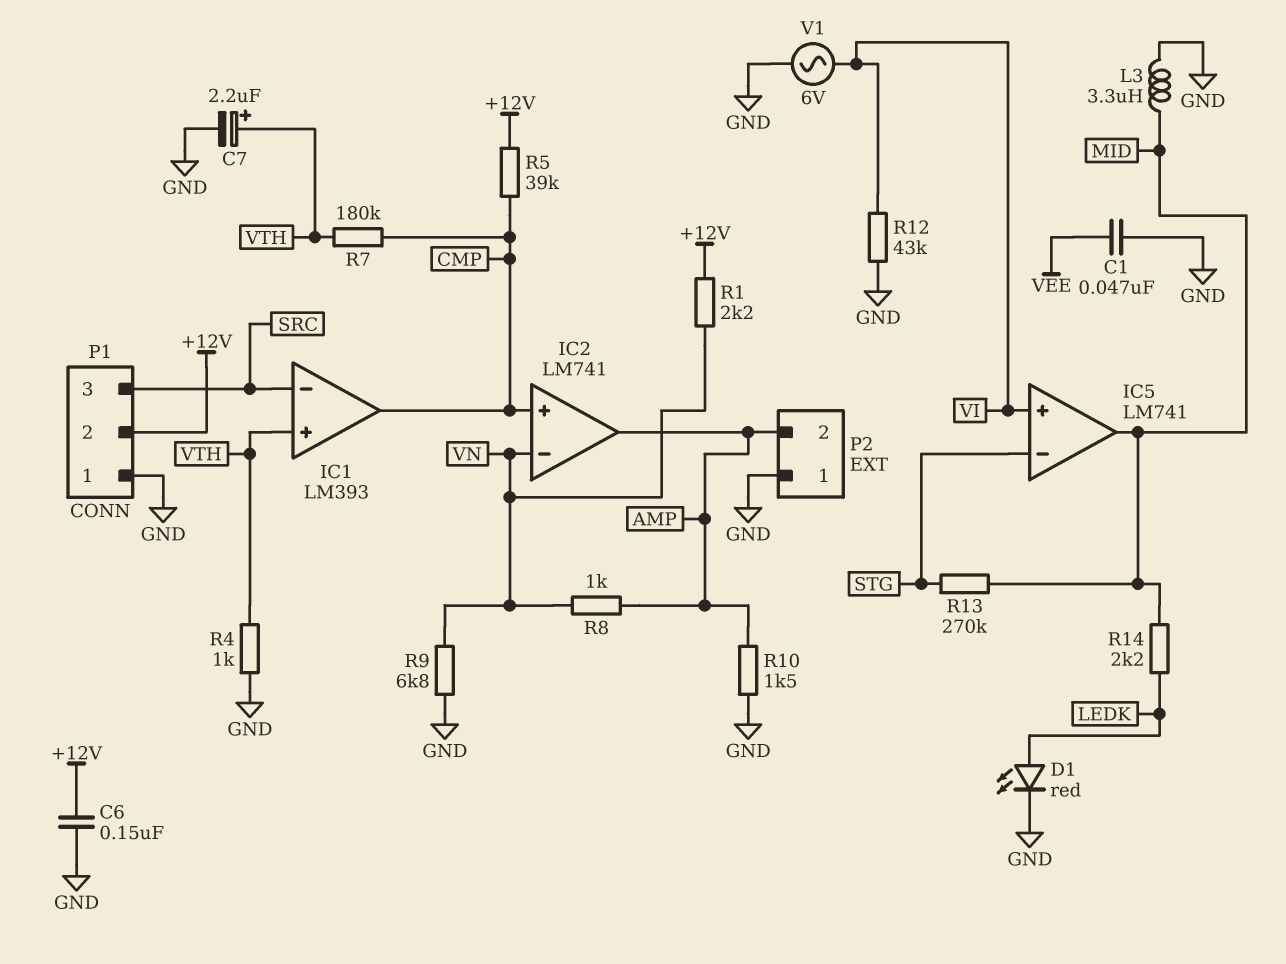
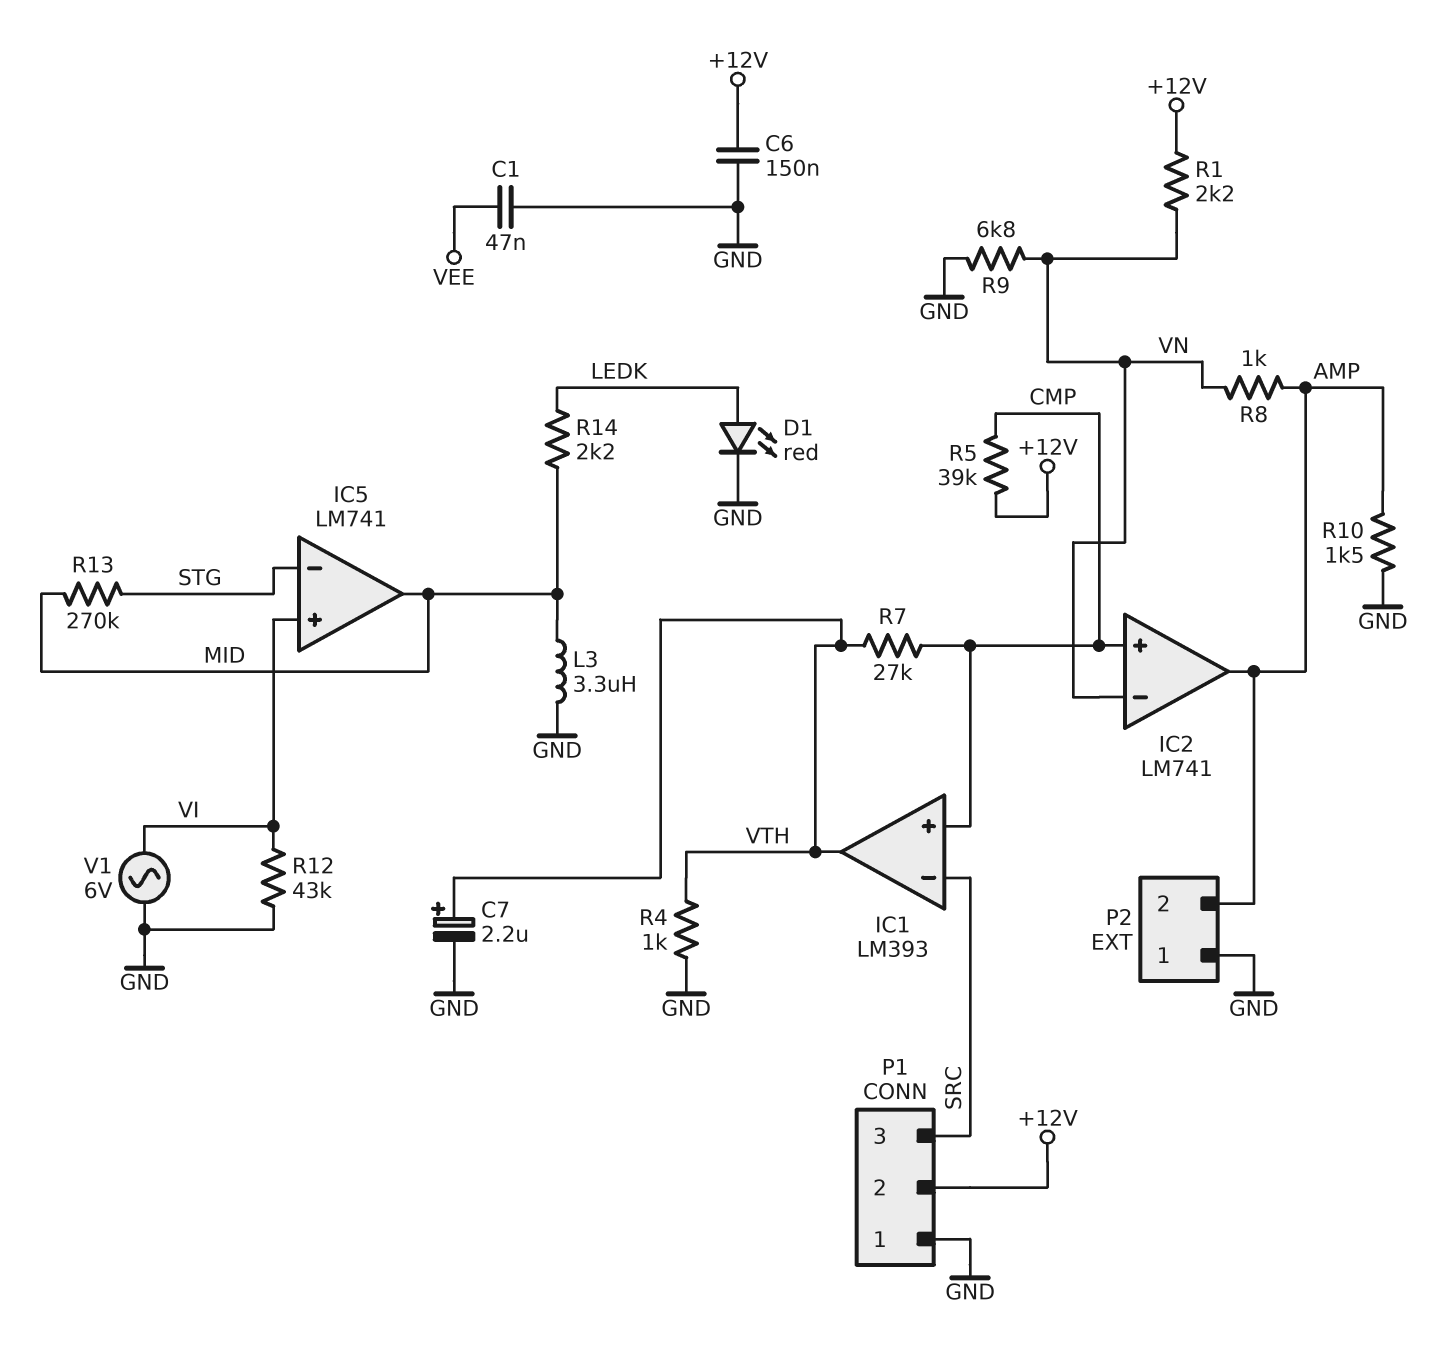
IC1 pin in+: VTH -> CMP
IC1 pin out: CMP -> VTH
R7: 180k (CMP, VTH) -> 27k (CMP, VTH)

